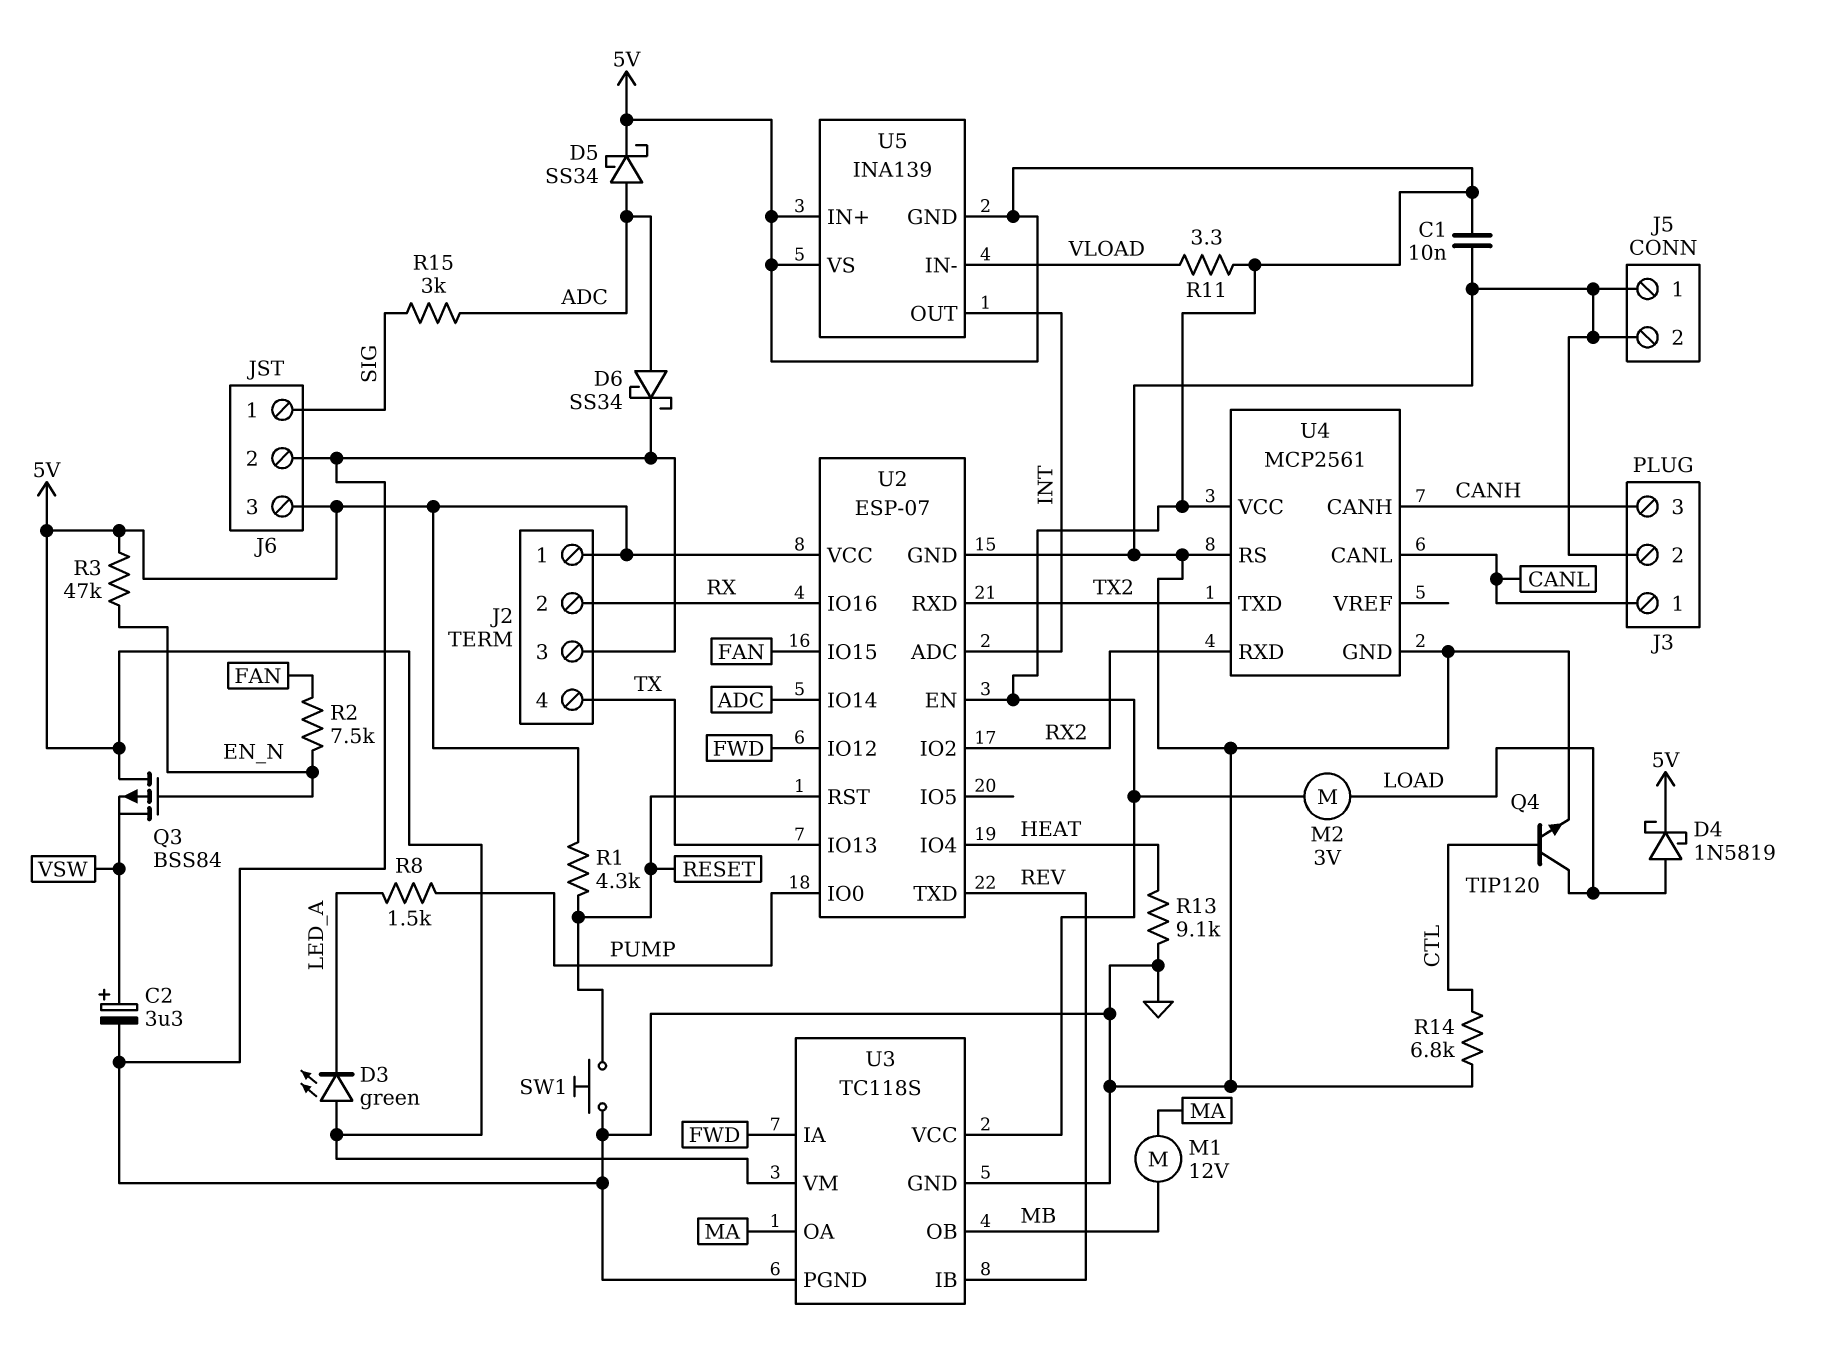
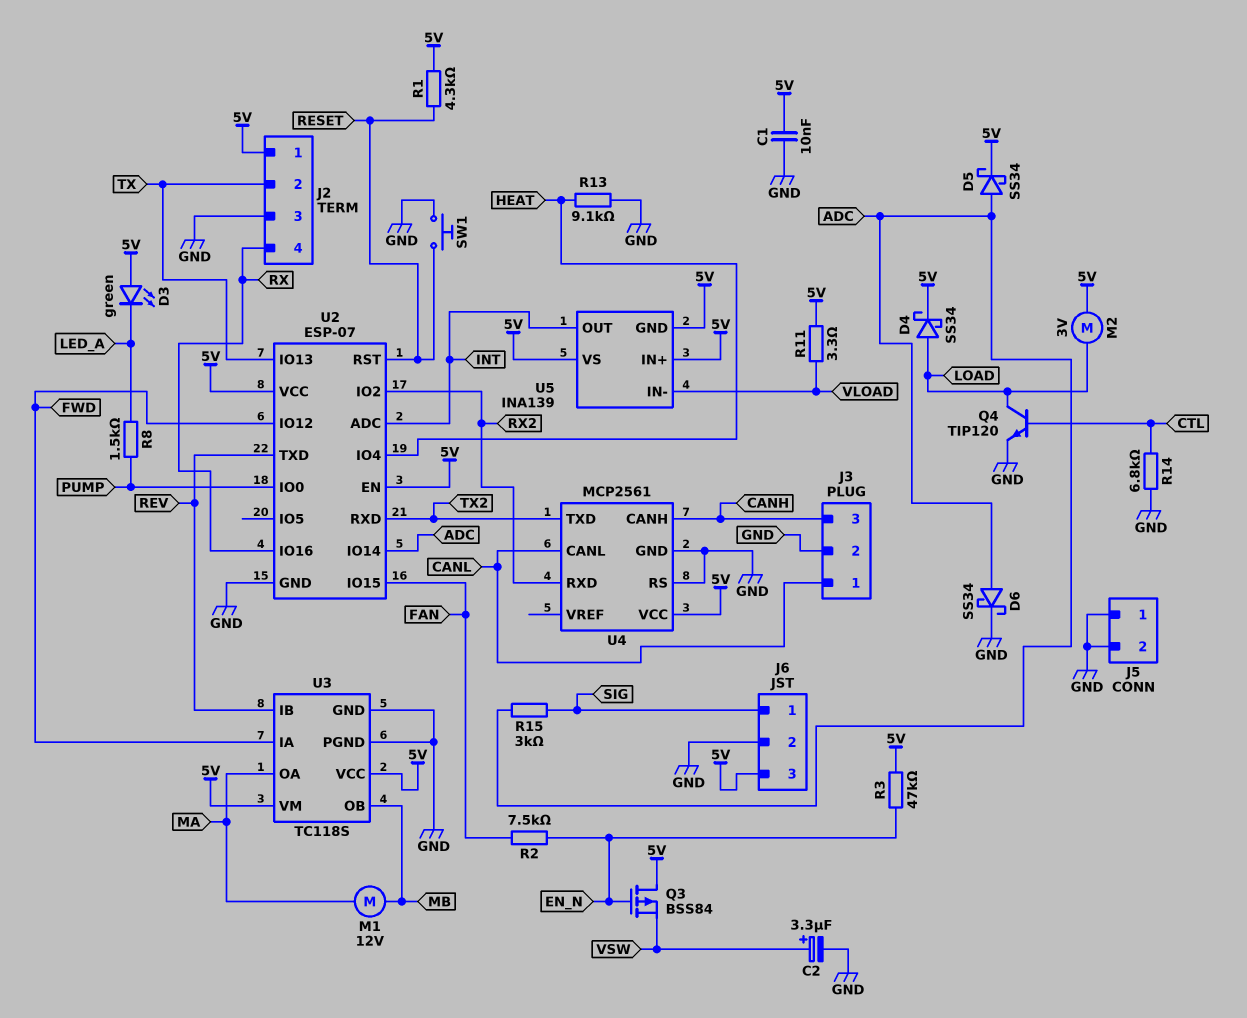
D4: schottky 1N5819 (A LOAD, K 5V) -> schottky SS34 (A LOAD, K 5V)
J2 pin 2: RX -> TX
J2 pin 4: TX -> RX

